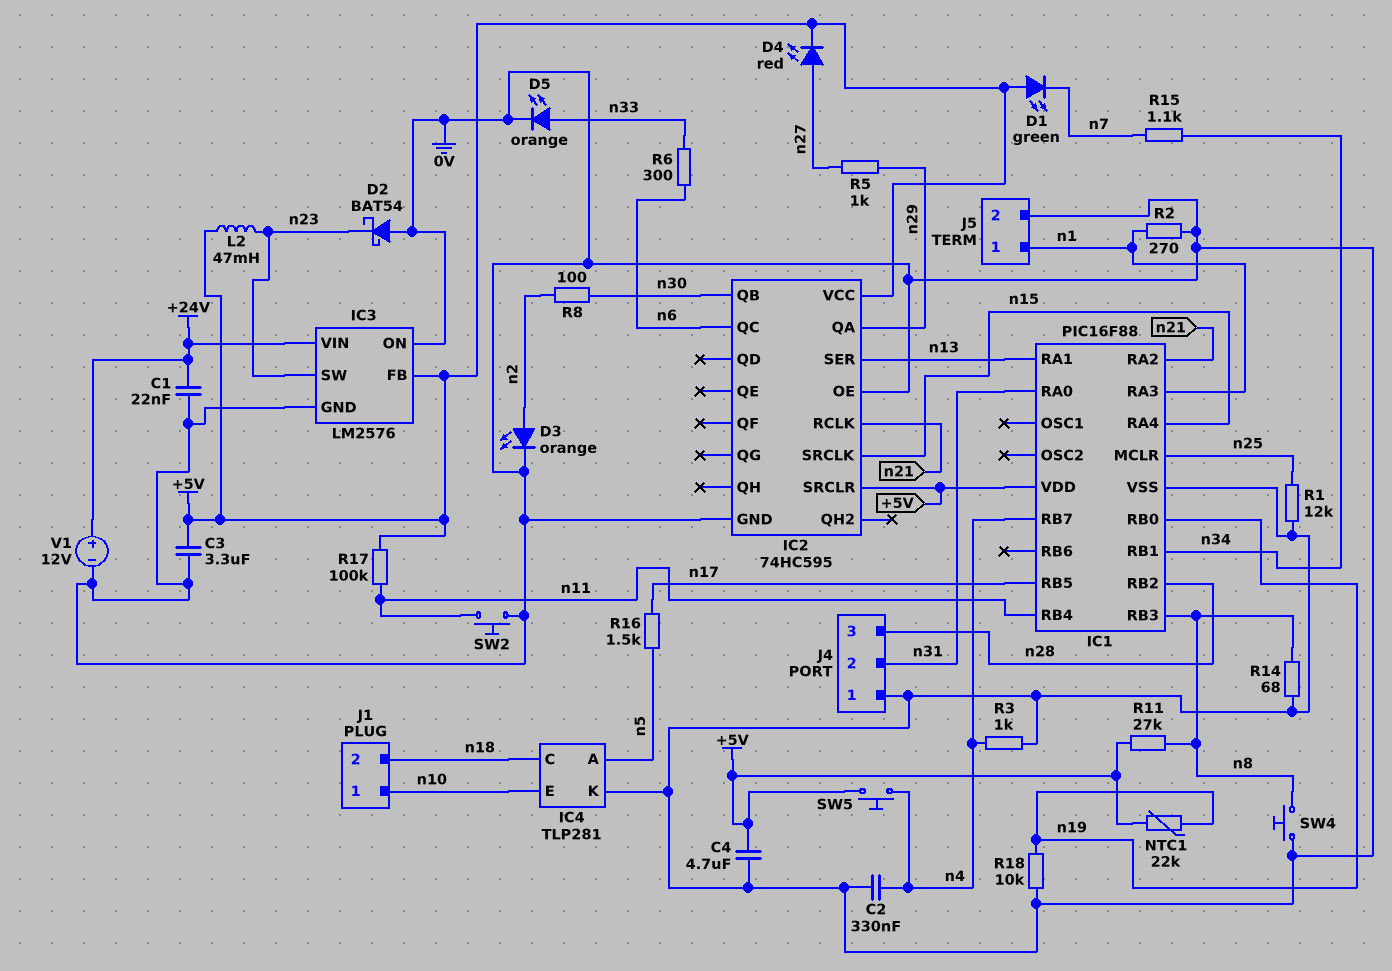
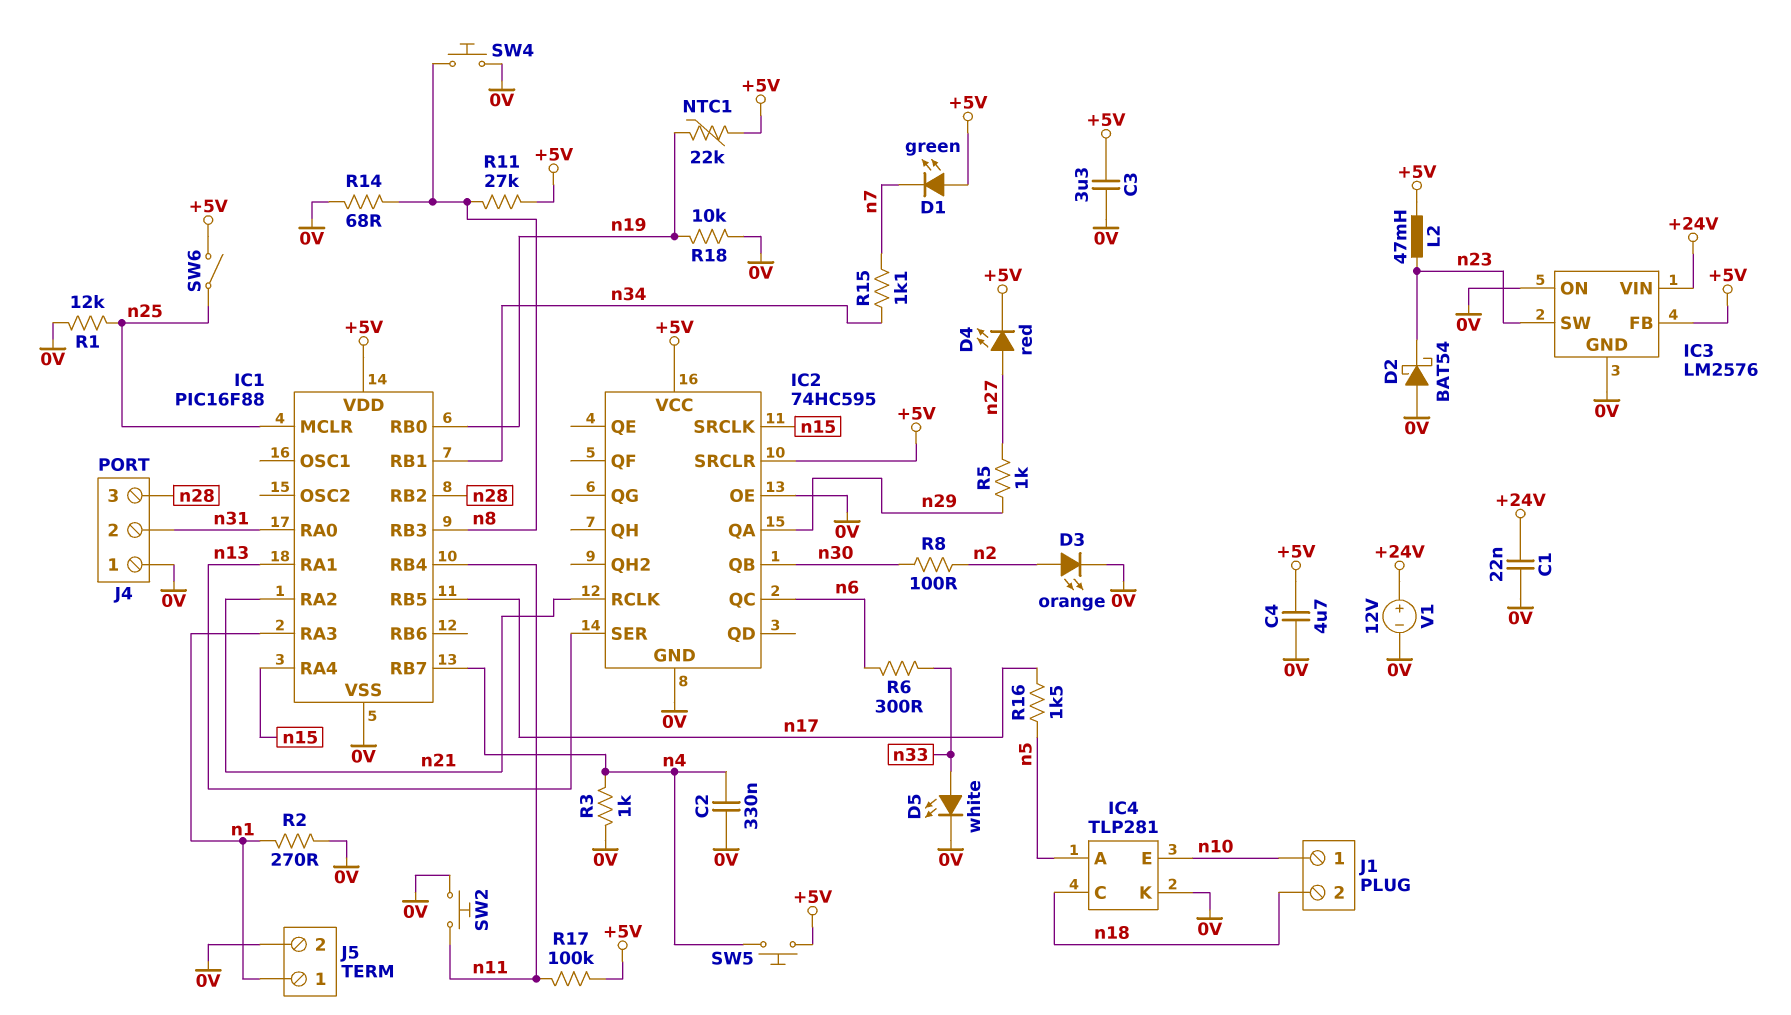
D5: LED orange (A n33, K 0V) -> LED white (A n33, K 0V)
SW6: none -> switch (+5V, n25)

